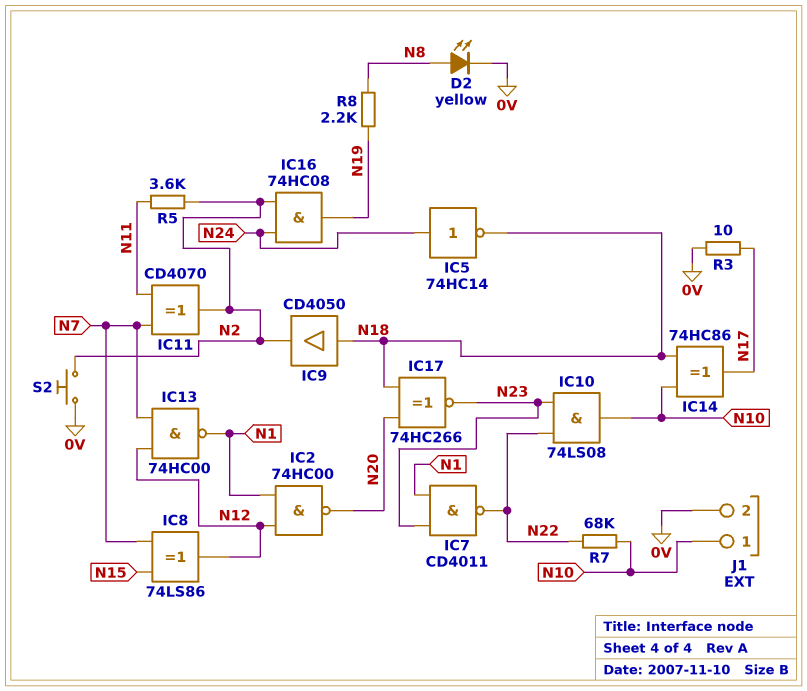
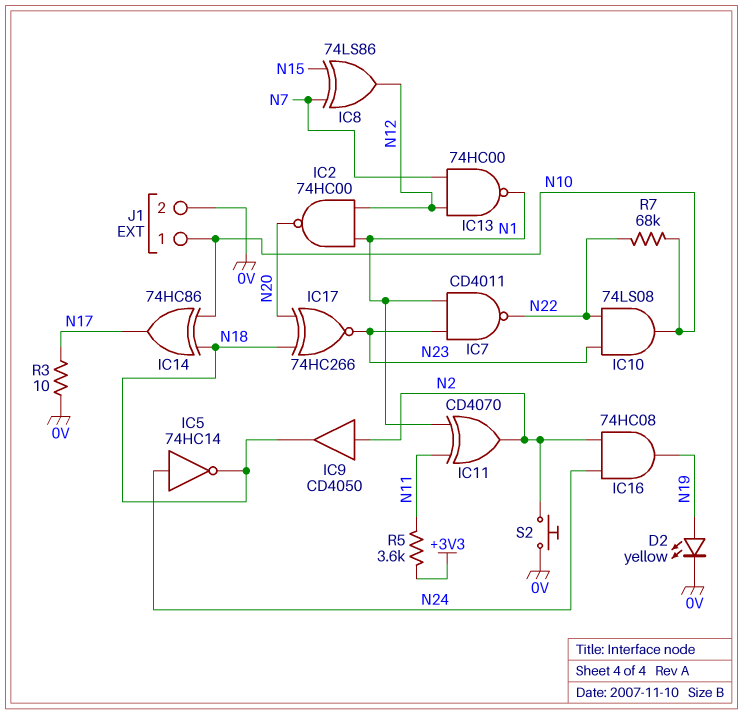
D2: LED yellow (A N8, K 0V) -> LED yellow (A N19, K 0V)
IC9: buffer CD4050 (in N18, out N2) -> buffer CD4050 (in N2, out N18)
IC11: XOR CD4070 (in N7, in N11, out N2) -> XOR CD4070 (in N1, in N11, out N2)
R5: 3.6k (N2, N11) -> 3.6k (+3V3, N11)
R8: 2.2k (N8, N19) -> none

